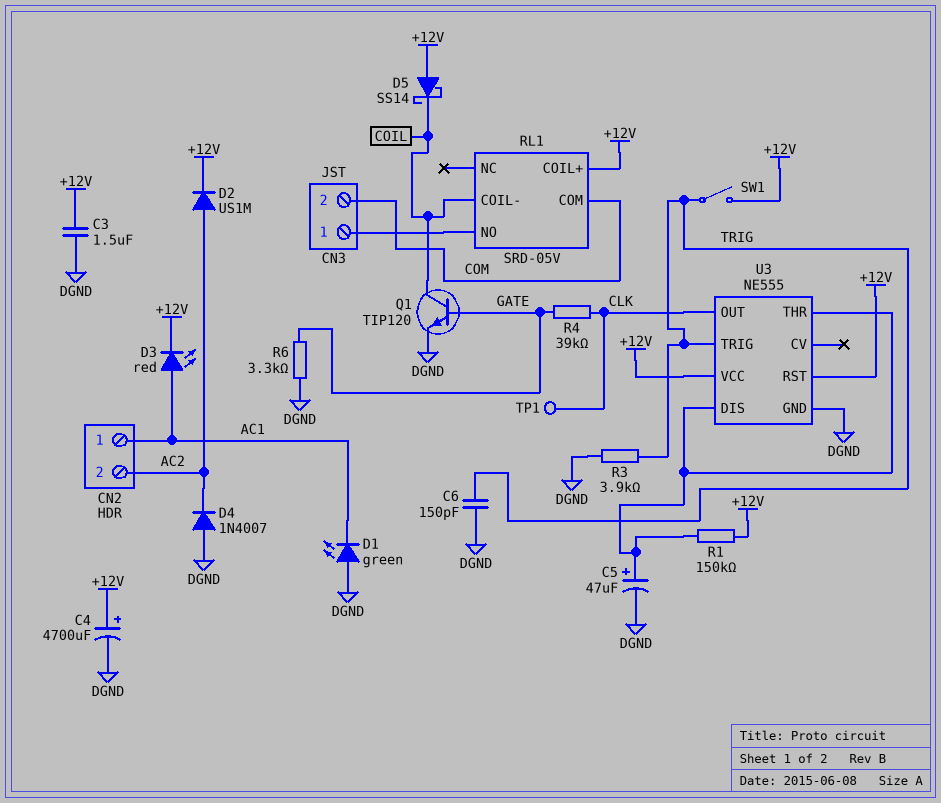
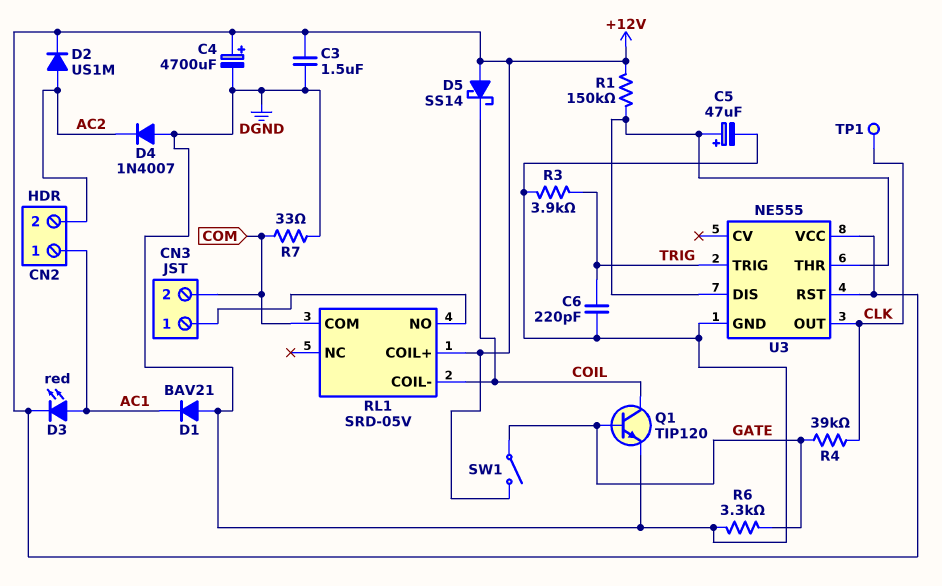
C6: 150pF (DGND, TRIG) -> 220pF (DGND, TRIG)
D1: LED green (A DGND, K AC1) -> diode BAV21 (A DGND, K AC1)
R7: none -> 33 (COM, DGND)
SW1: switch (+12V, TRIG) -> switch (+12V, GATE)

